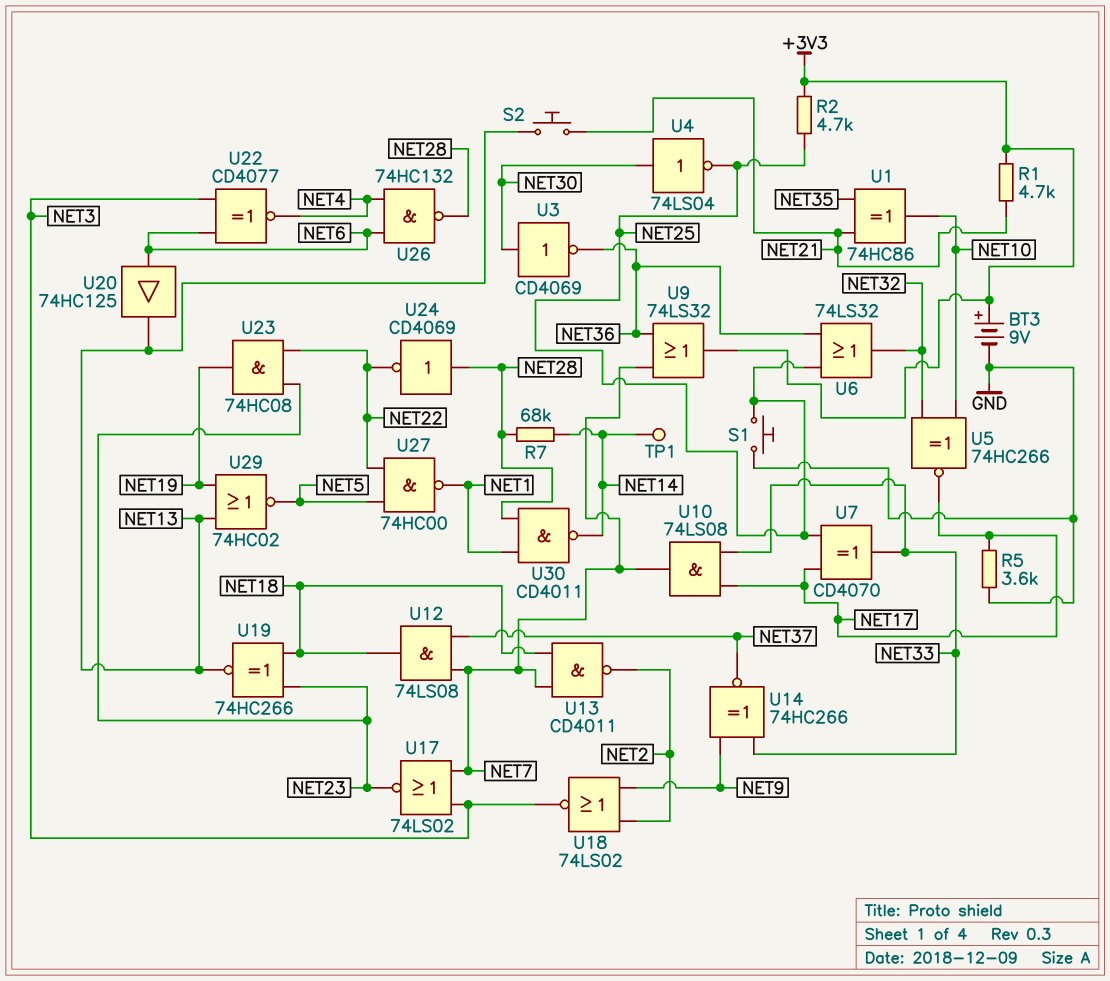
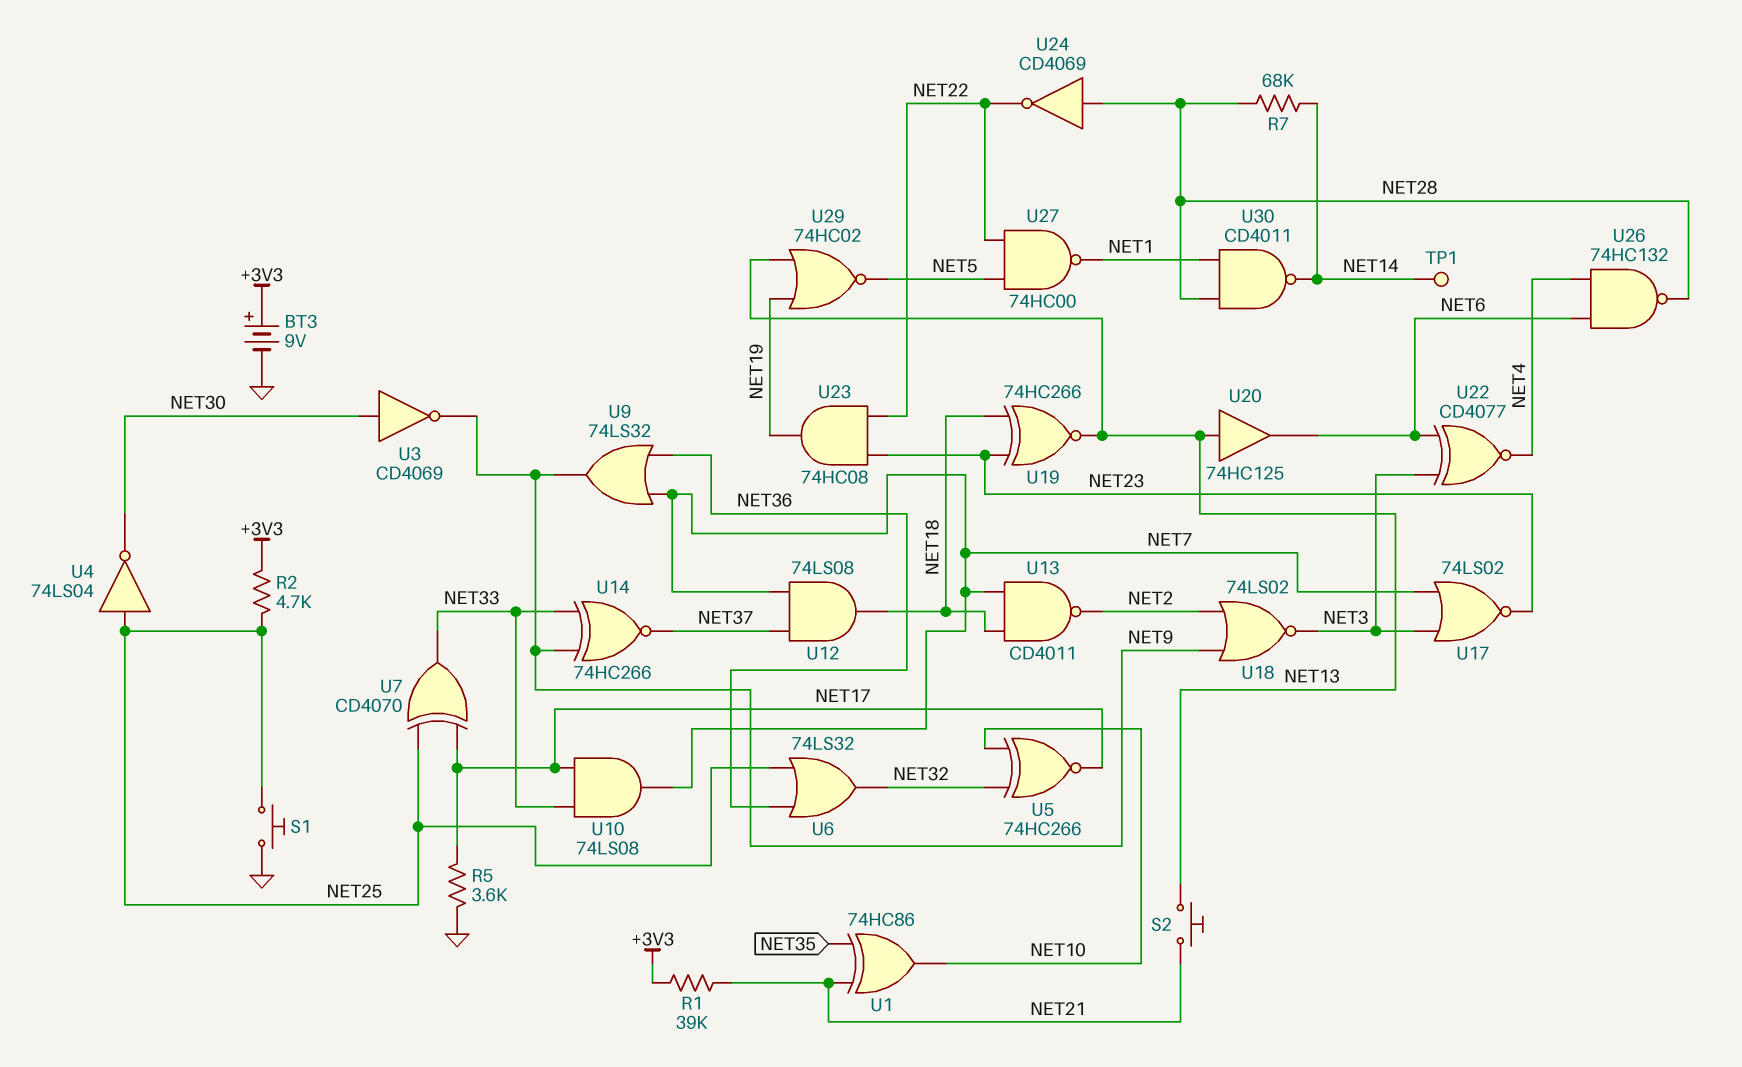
R1: 4.7k (+3V3, NET21) -> 39k (+3V3, NET21)
U3: NOT CD4069 (in NET30, out NET36) -> NOT CD4069 (in NET30, out NET9)
U4: NOT 74LS04 (in NET30, out NET25) -> NOT 74LS04 (in NET25, out NET30)
U9: OR 74LS32 (in NET7, in NET36, out +3V3) -> OR 74LS32 (in NET7, in NET36, out NET9)
U20: buffer 74HC125 (in NET6, out NET13) -> buffer 74HC125 (in NET13, out NET6)

